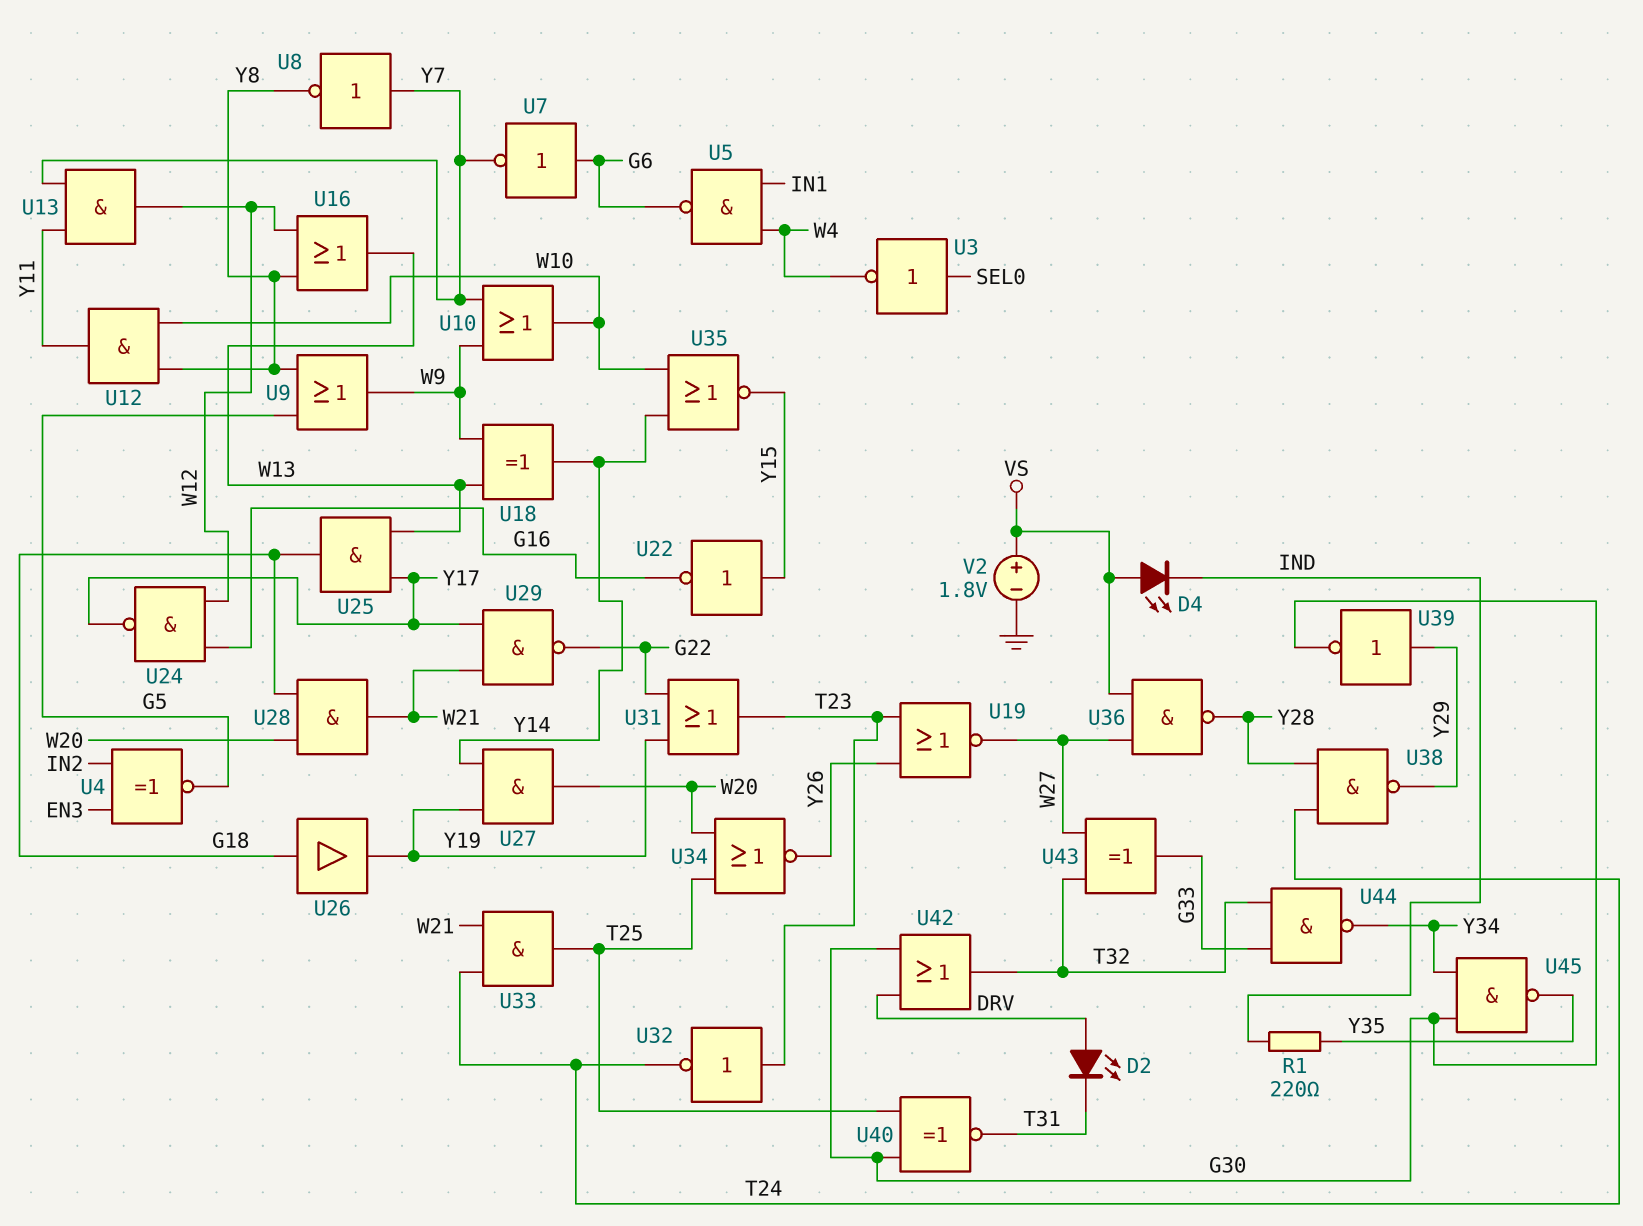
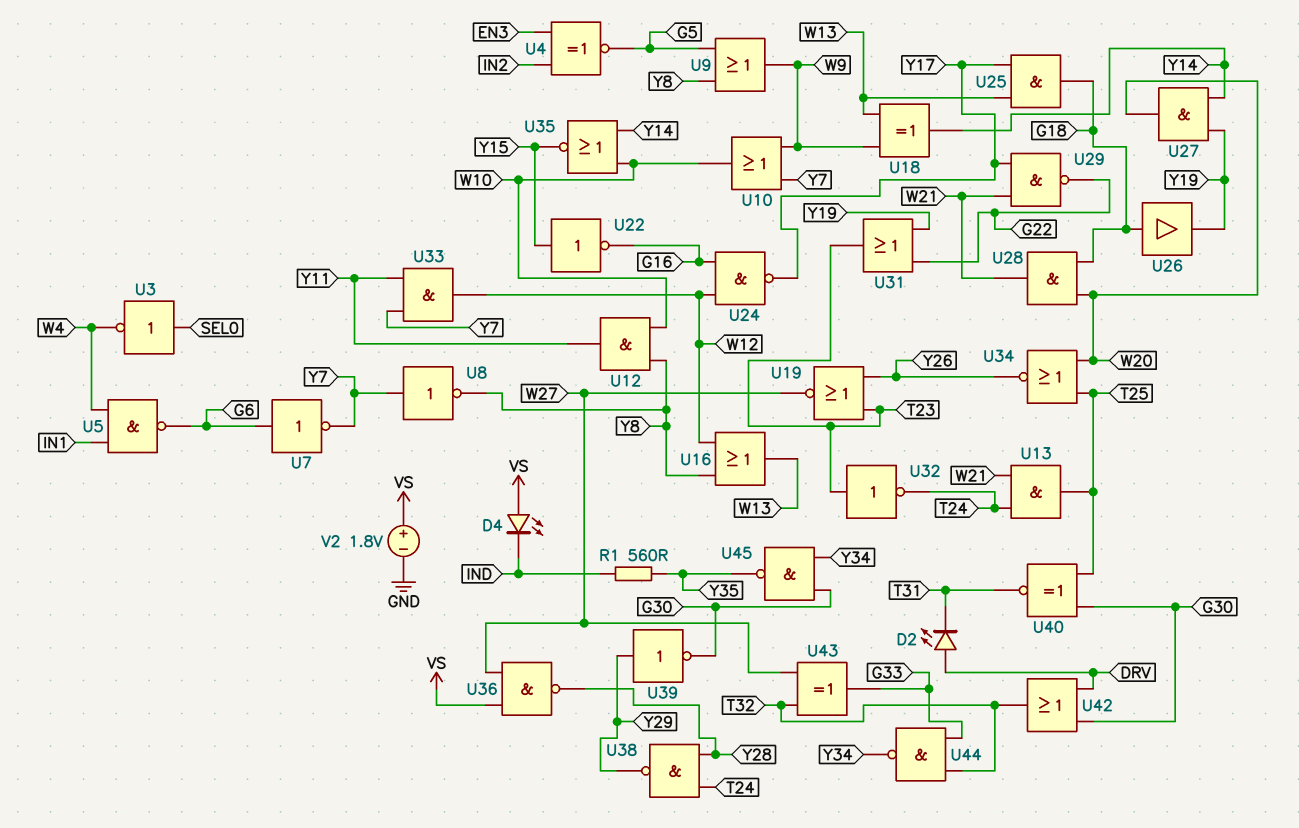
R1: 220 (IND, Y35) -> 560 (IND, Y35)
U13: AND (in Y7, in Y11, out W12) -> AND (in T24, in W21, out T25)
U33: AND (in T24, in W21, out T25) -> AND (in Y7, in Y11, out W12)

